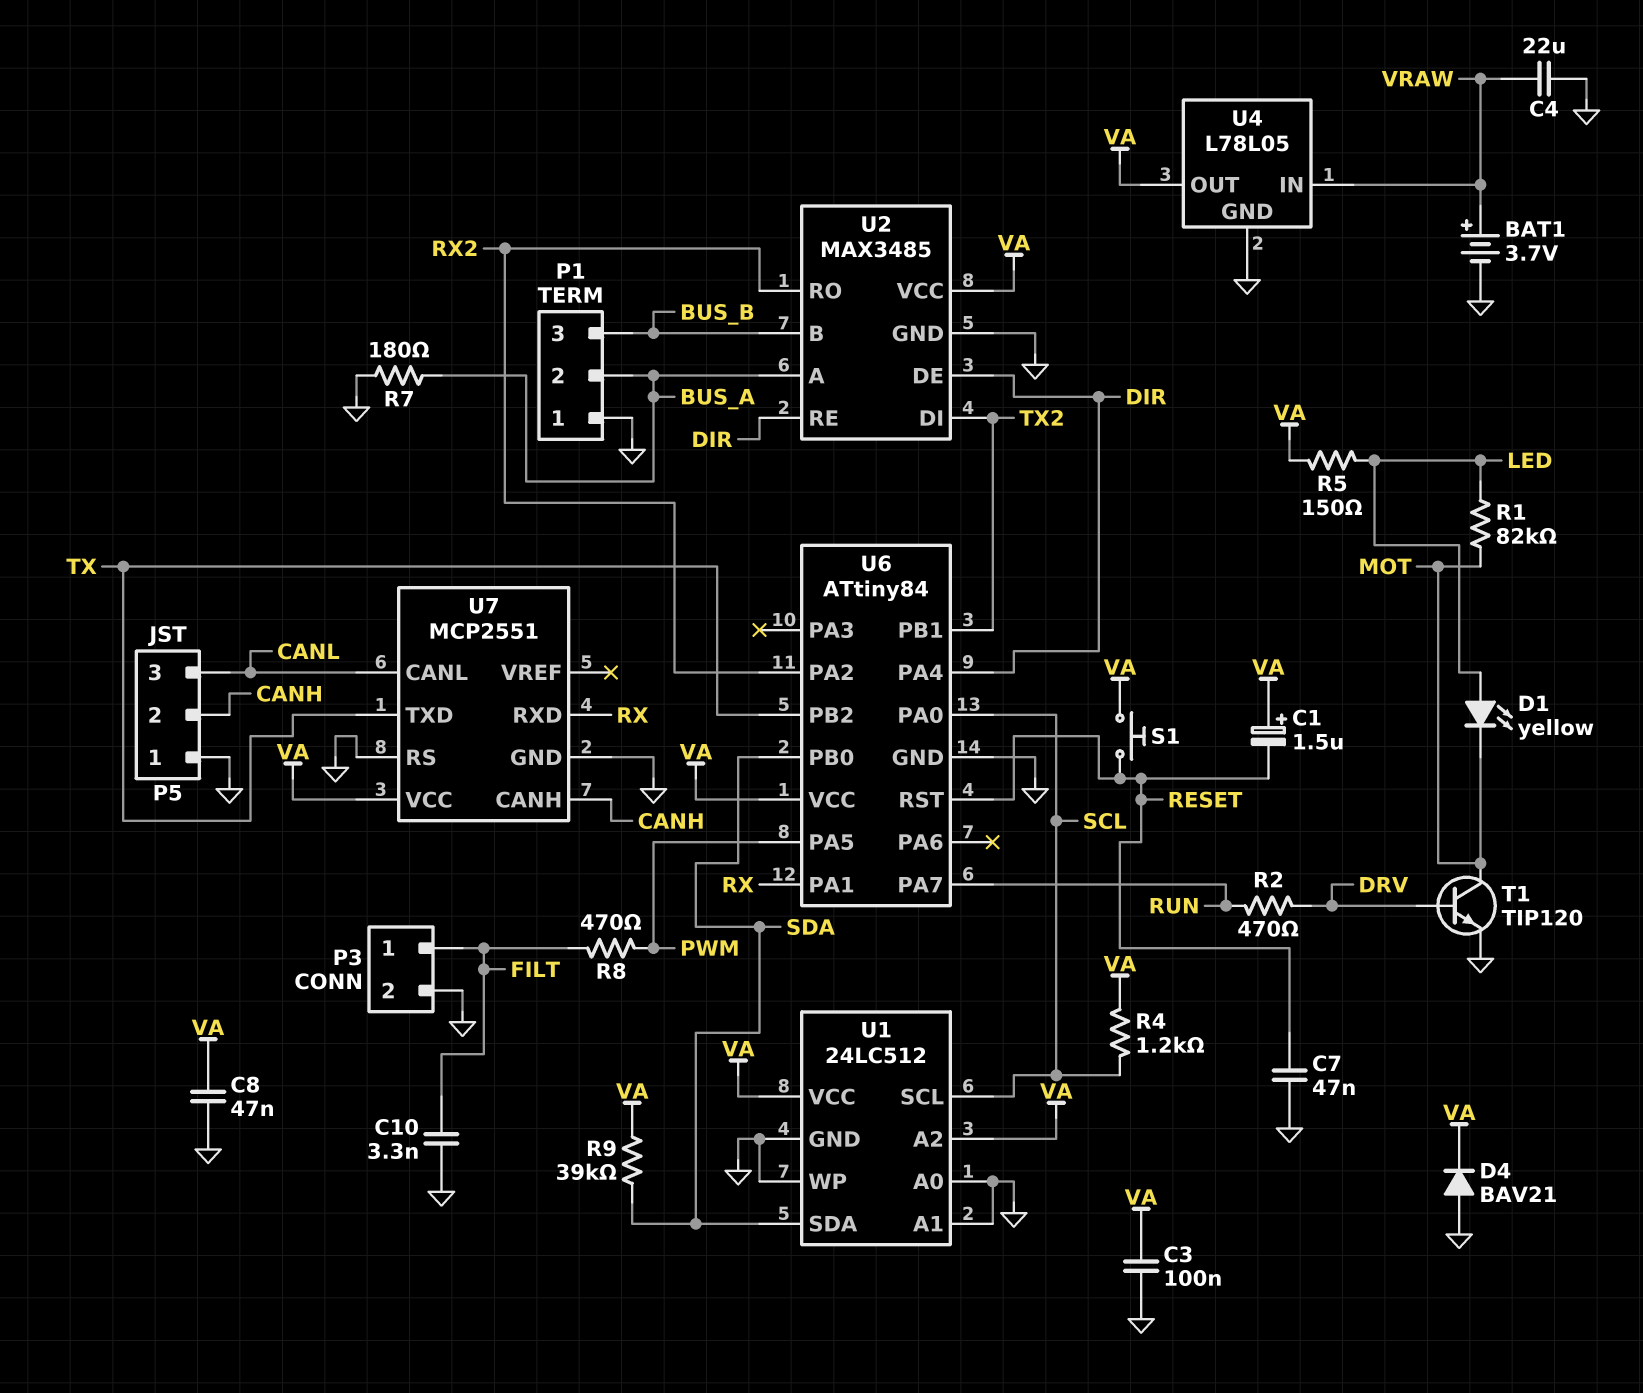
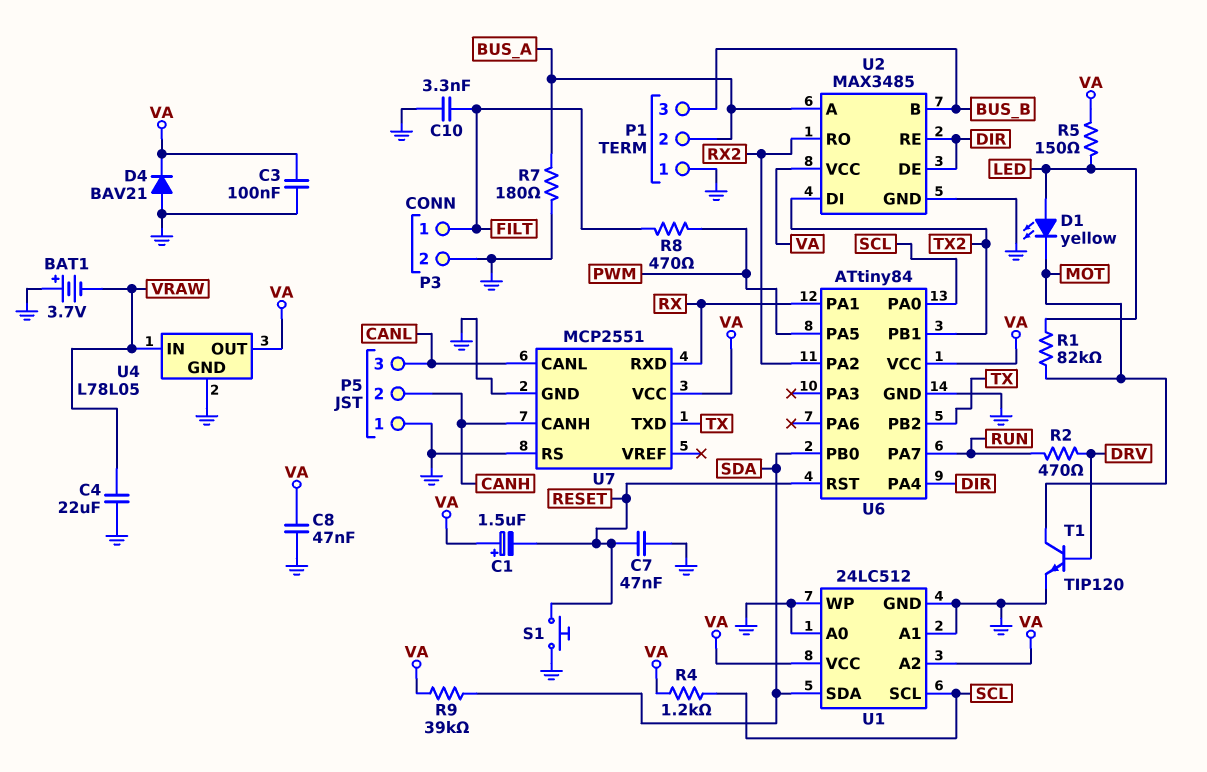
BAT1: 3.7V (plus VRAW, minus GND) -> 3.7V (plus GND, minus VRAW)
S1: button (RESET, VA) -> button (GND, RESET)

